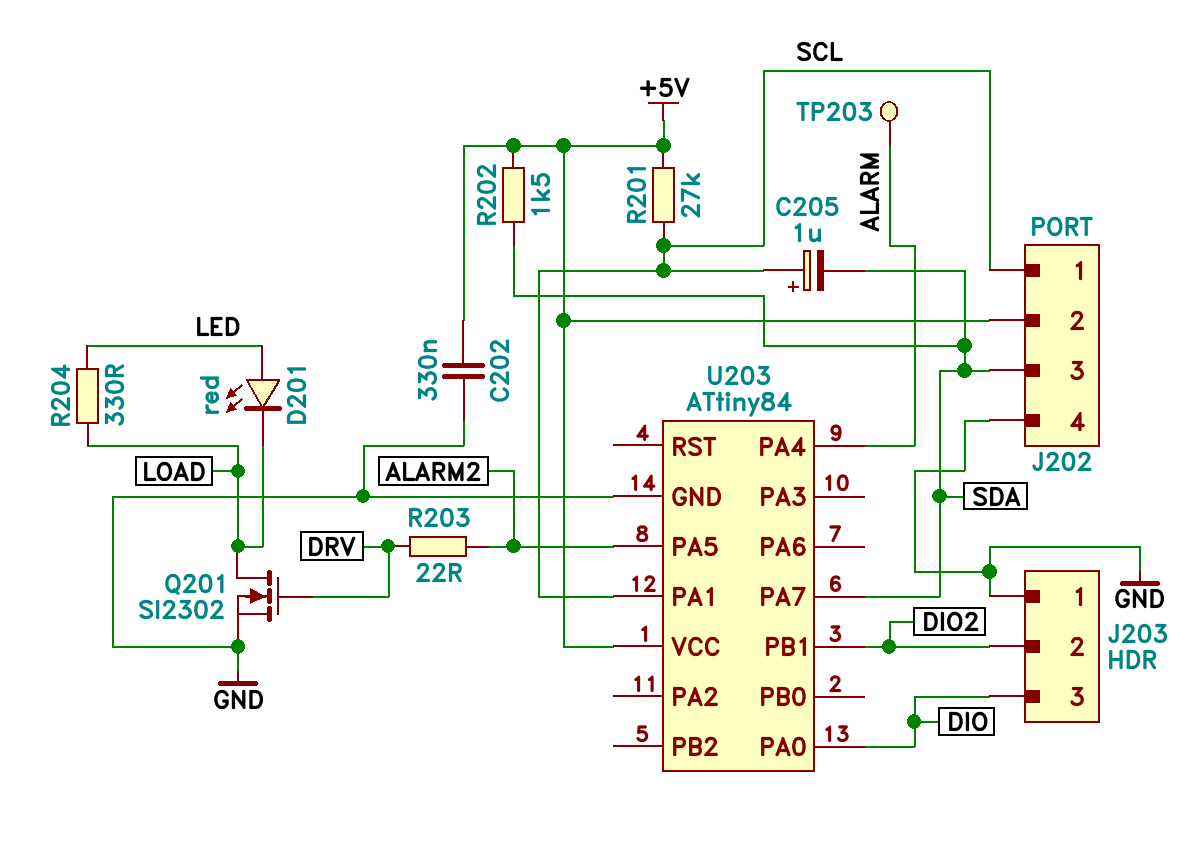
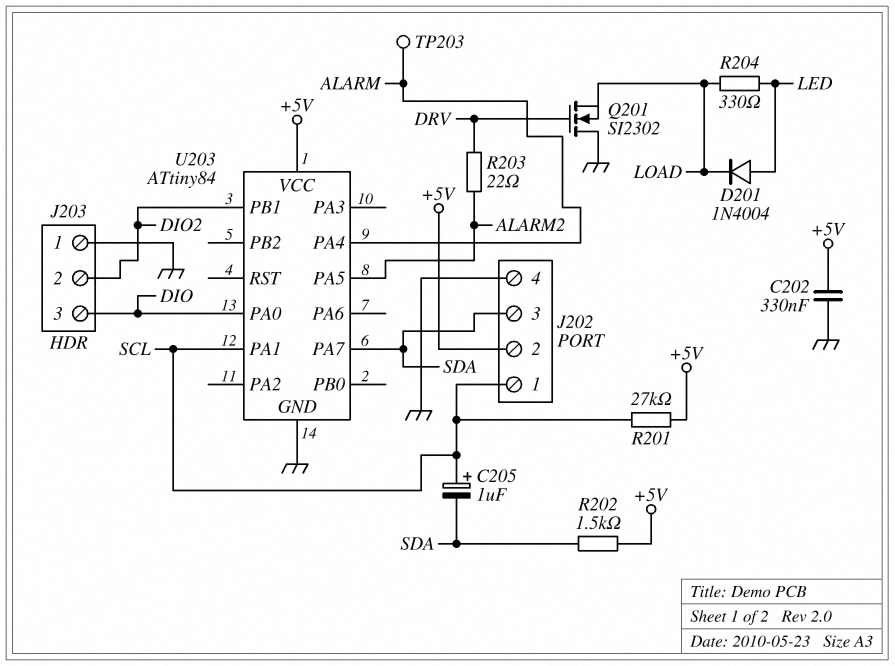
D201: LED red (A LED, K LOAD) -> diode 1N4004 (A LED, K LOAD)
Q201: NMOS SI2302 (G DRV, D LOAD, S GND) -> NMOS SI2302 (G DRV, D GND, S LOAD)

